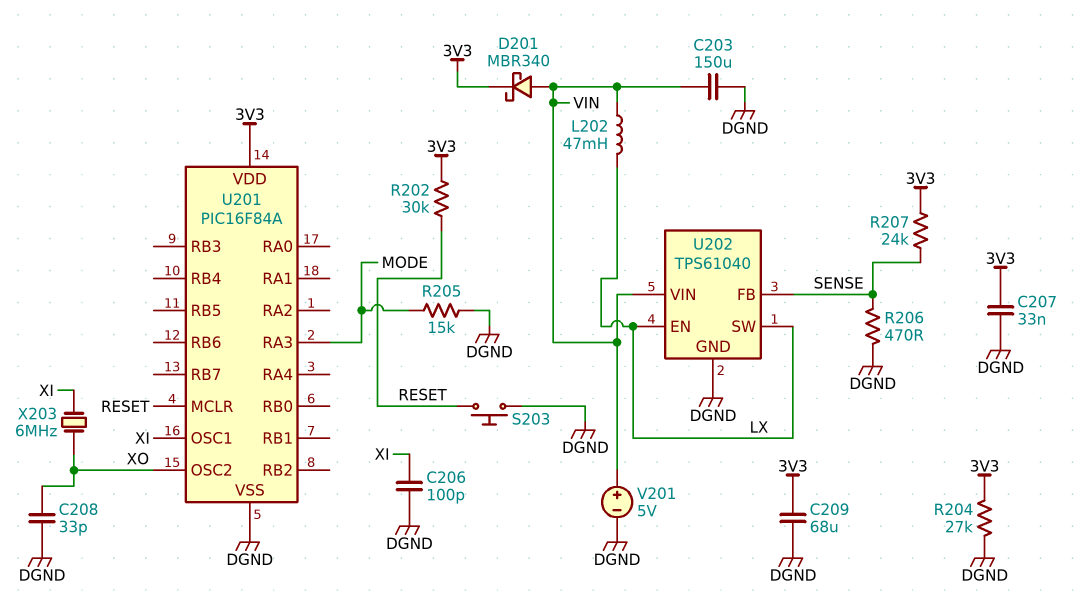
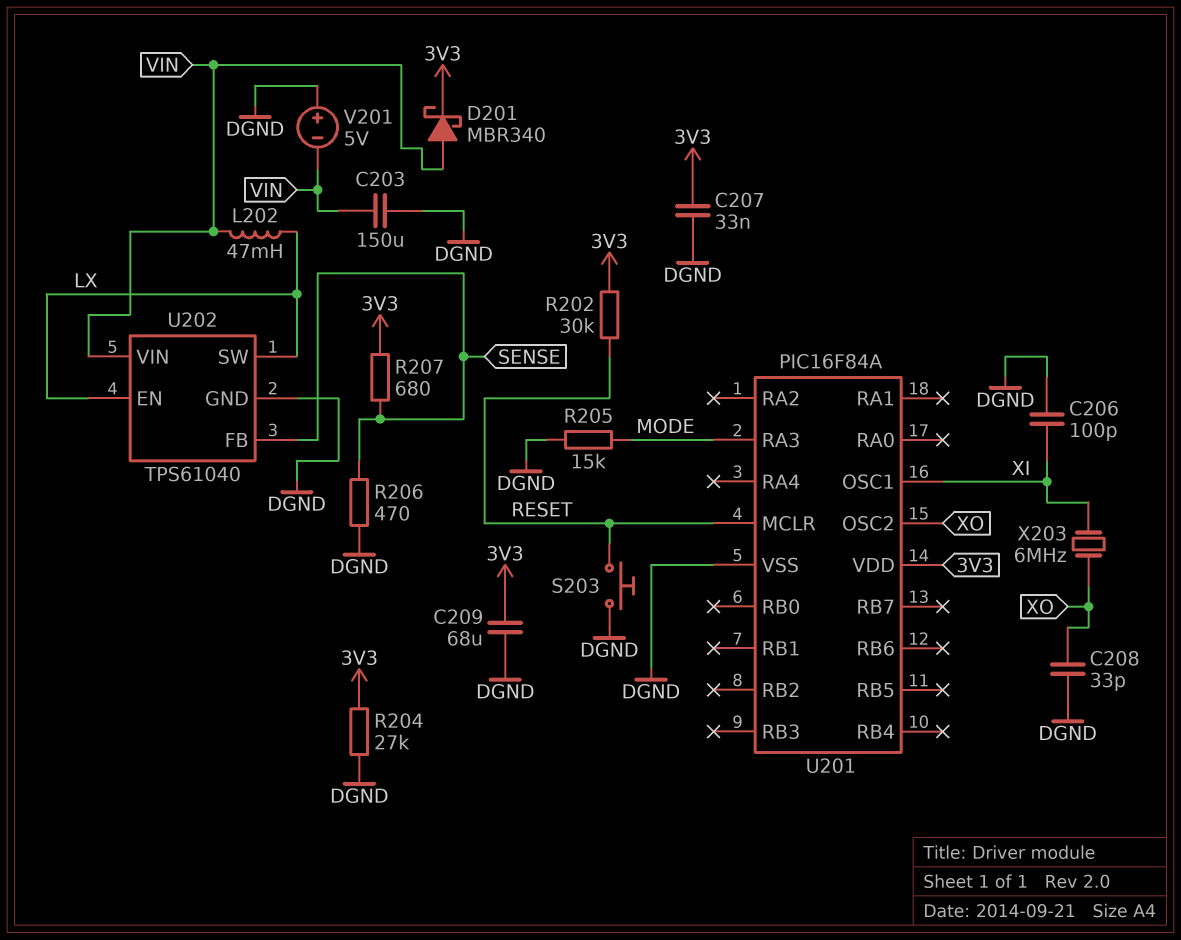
R207: 24k (3V3, SENSE) -> 680 (3V3, SENSE)
V201: 5V (plus VIN, minus DGND) -> 5V (plus DGND, minus VIN)

